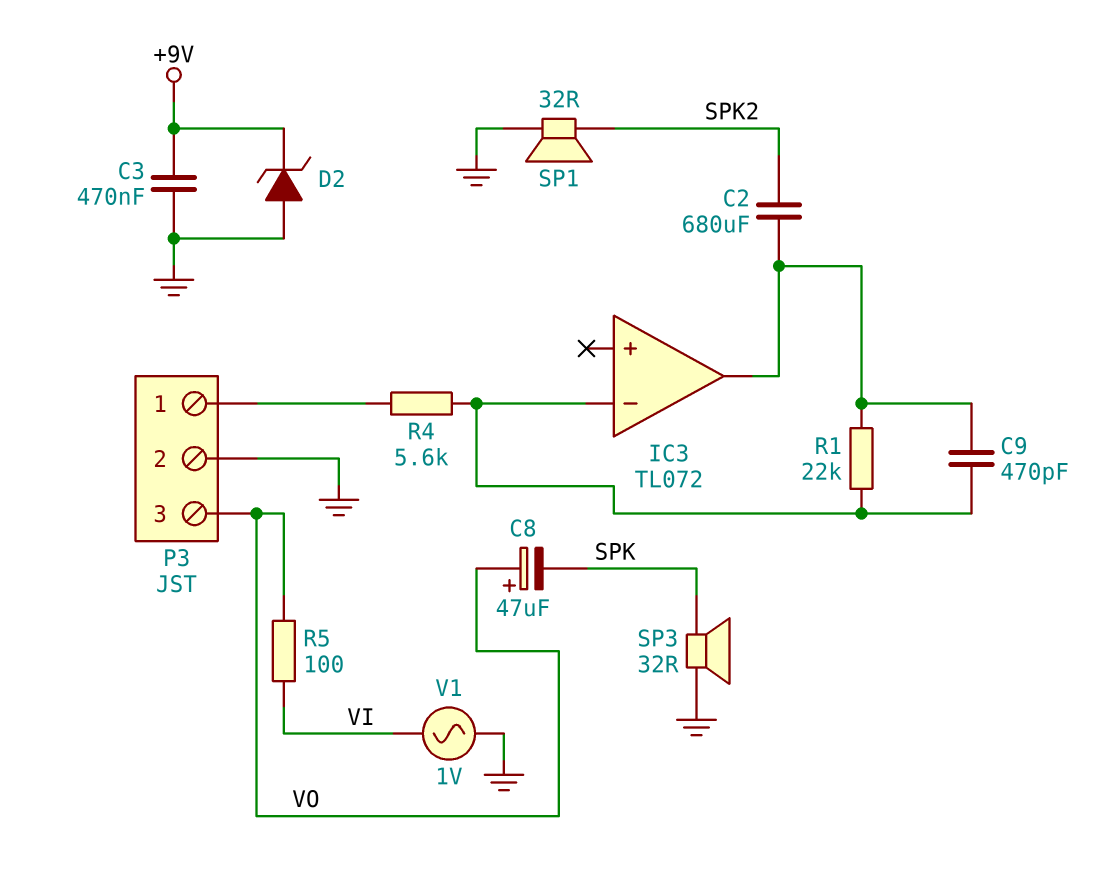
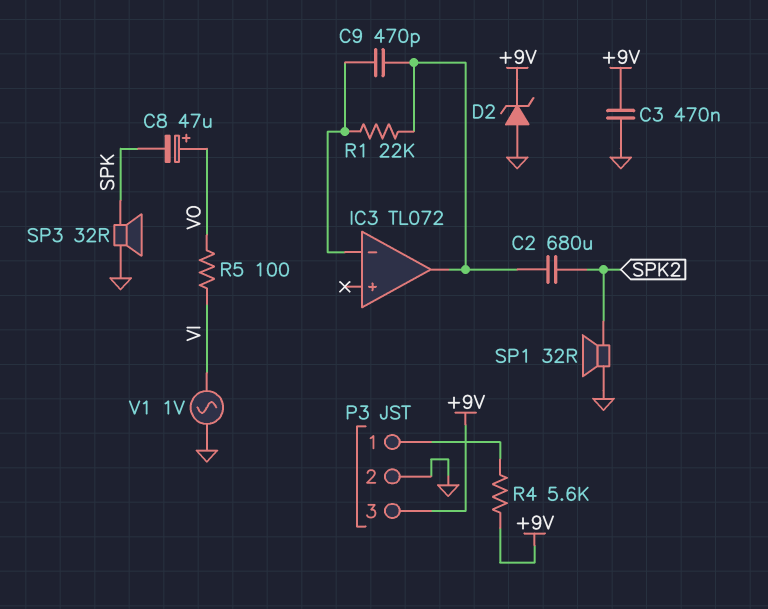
P3 pin 3: VO -> +9V
R4: 5.6k (IC3/in-, P3/1) -> 5.6k (+9V, P3/1)

